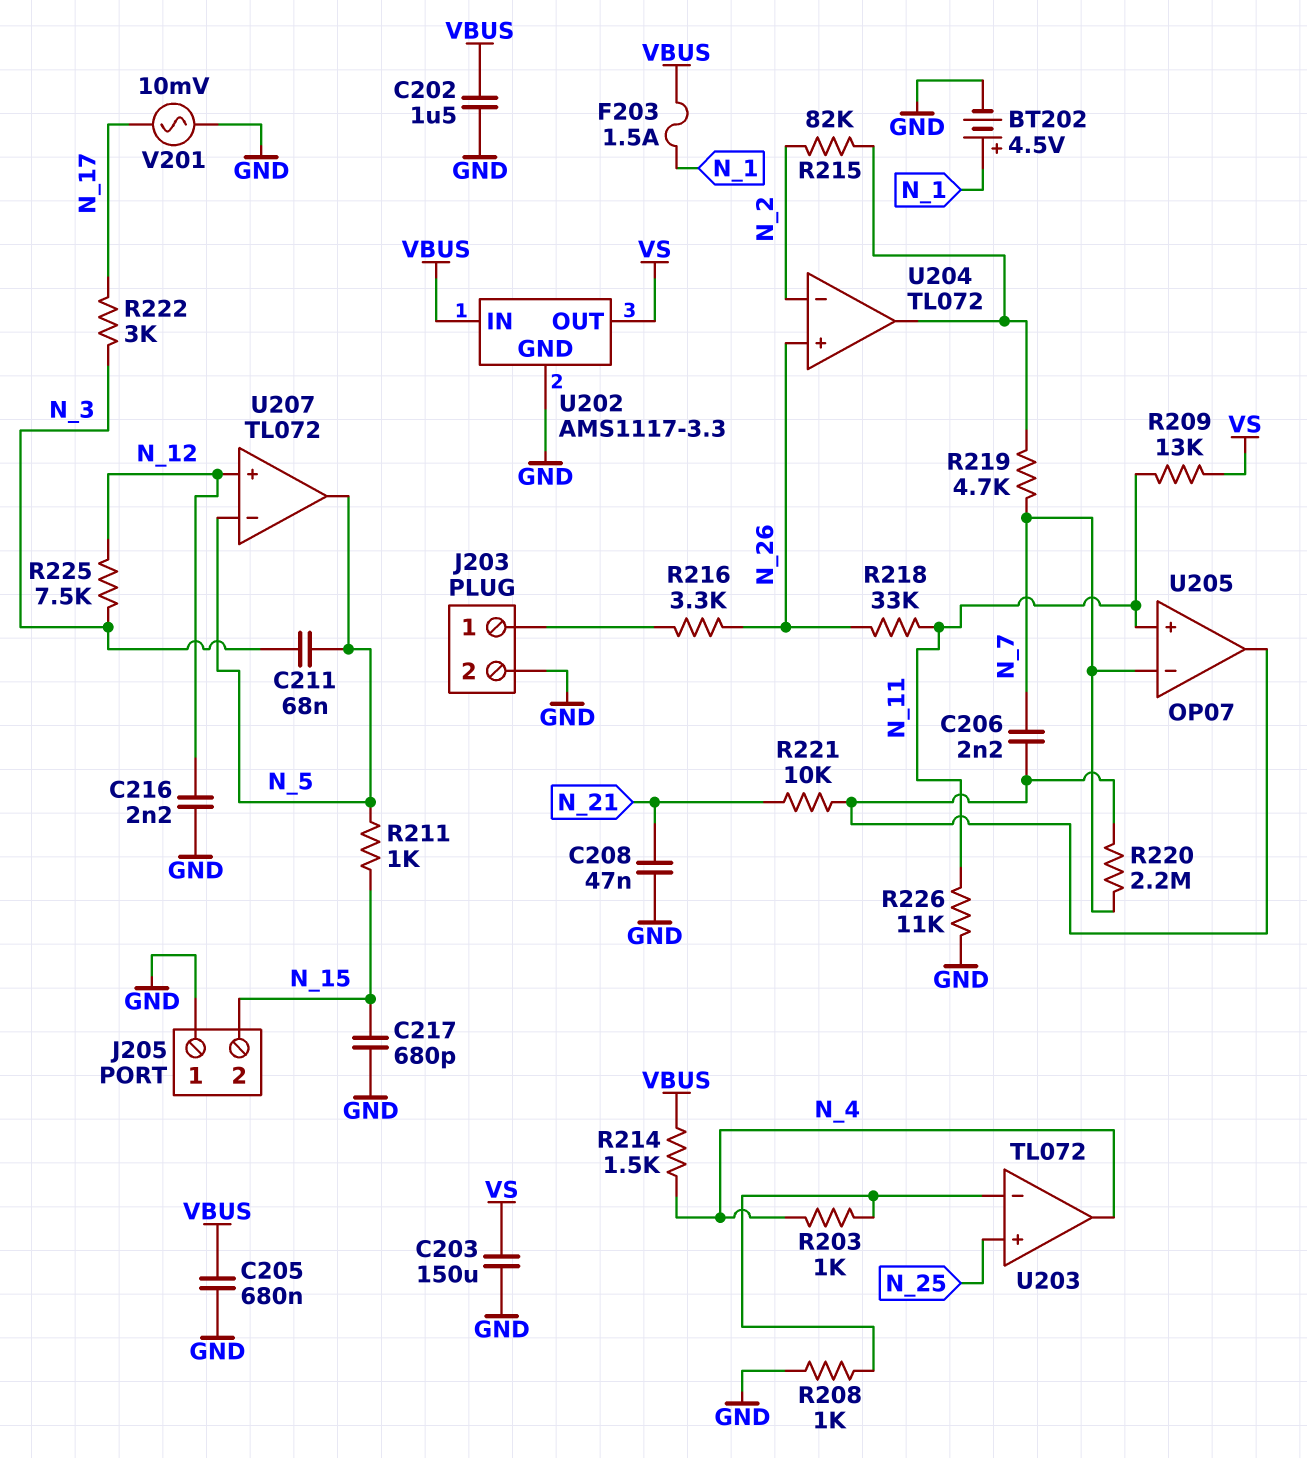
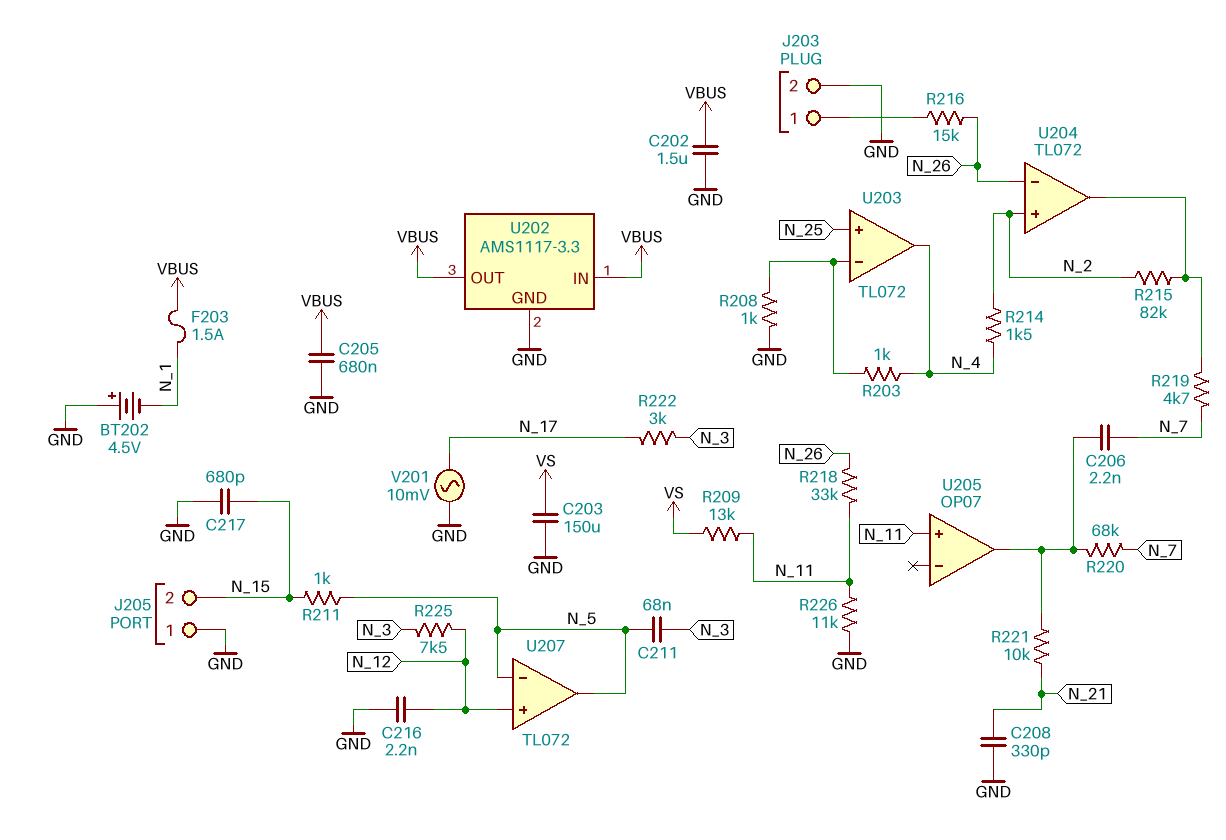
BT202: 4.5V (plus N_1, minus GND) -> 4.5V (plus GND, minus N_1)
C208: 47nF (GND, N_21) -> 330pF (GND, N_21)
R214: 1.5k (N_4, VBUS) -> 1.5k (N_2, N_4)
R216: 3.3k (J203/1, N_26) -> 15k (J203/1, N_26)
R220: 2.2M (N_7, U205/out) -> 68k (N_7, U205/out)
U202 pin OUT: VS -> VBUS
U204 pin in+: N_26 -> N_2
U204 pin in-: N_2 -> N_26
U205 pin in-: N_7 -> none

